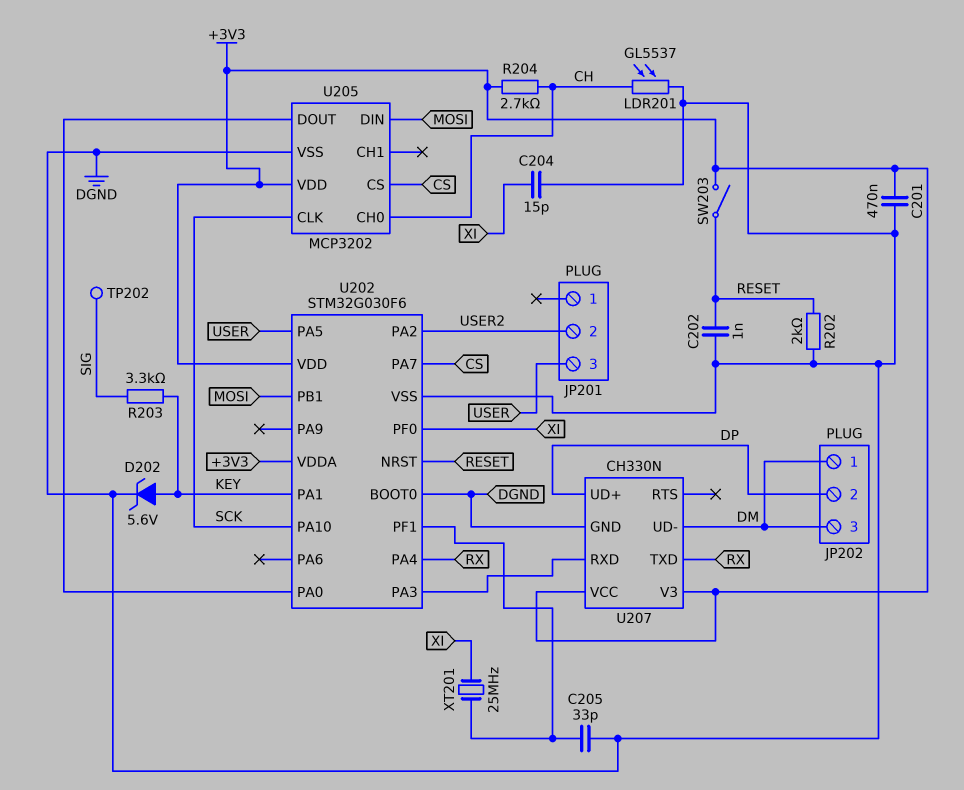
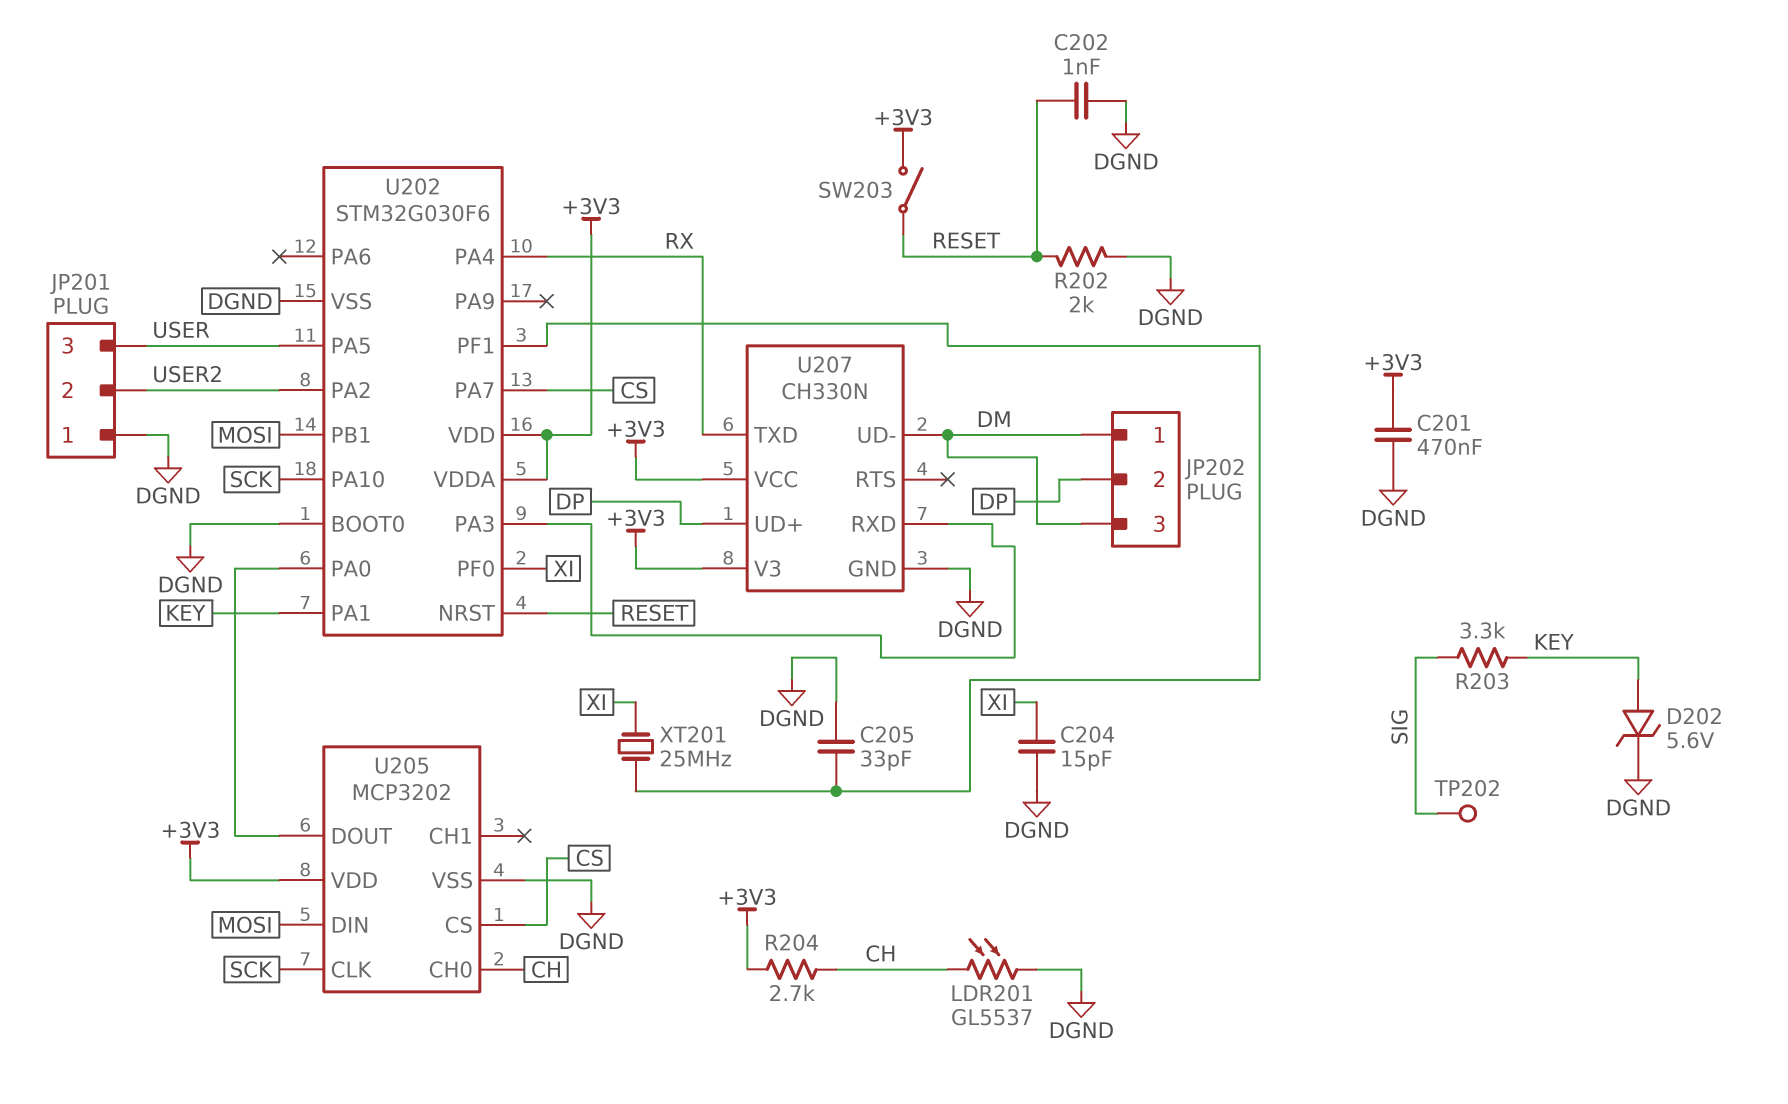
JP201 pin 1: none -> DGND

